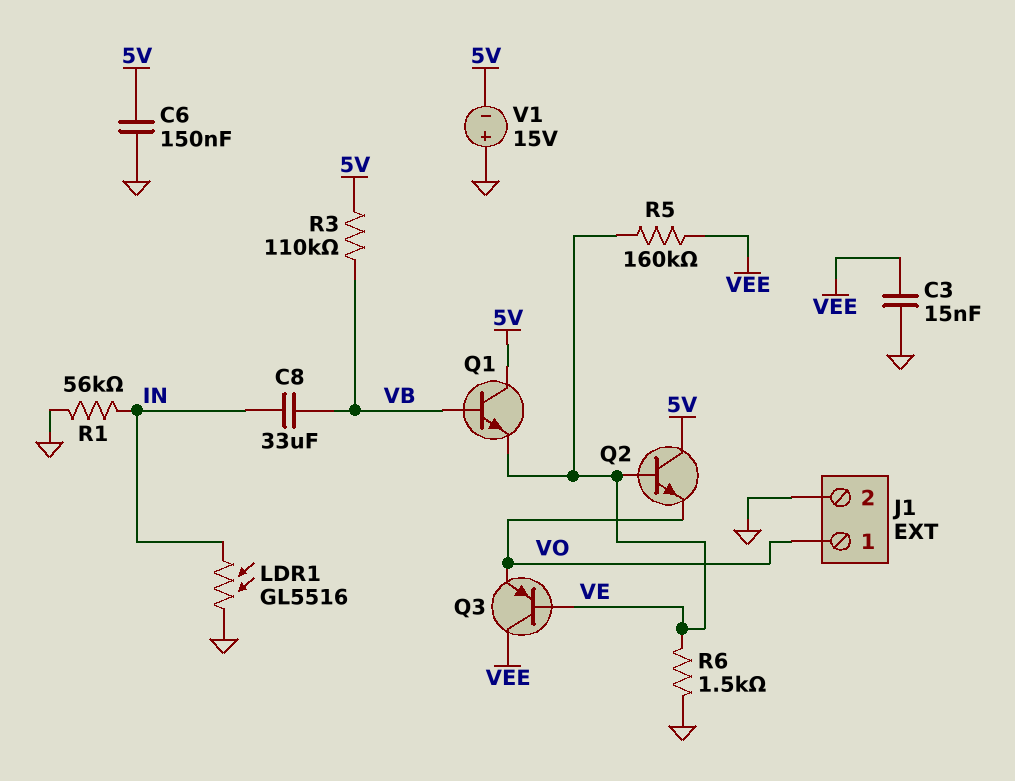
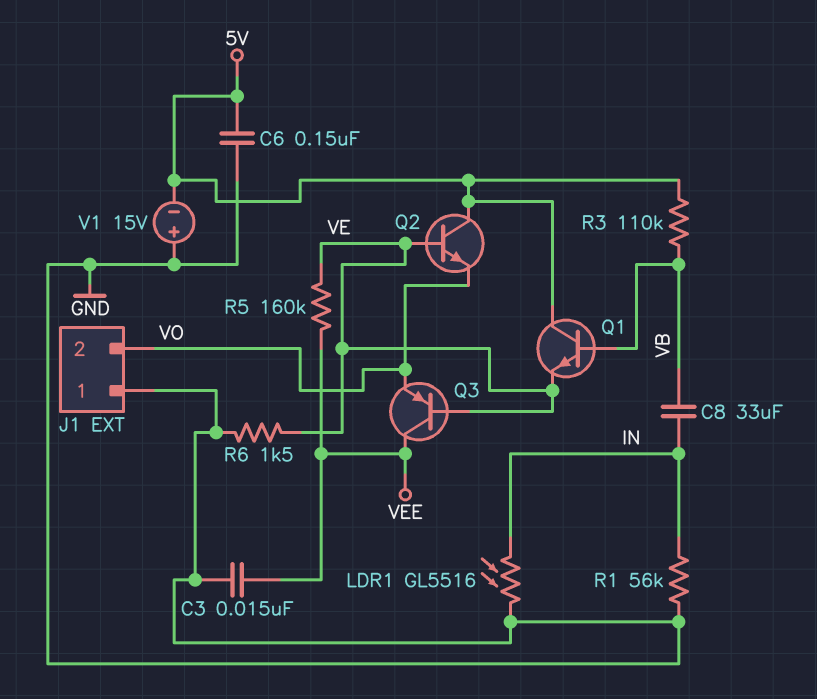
J1 pin 1: VO -> GND
J1 pin 2: GND -> VO

